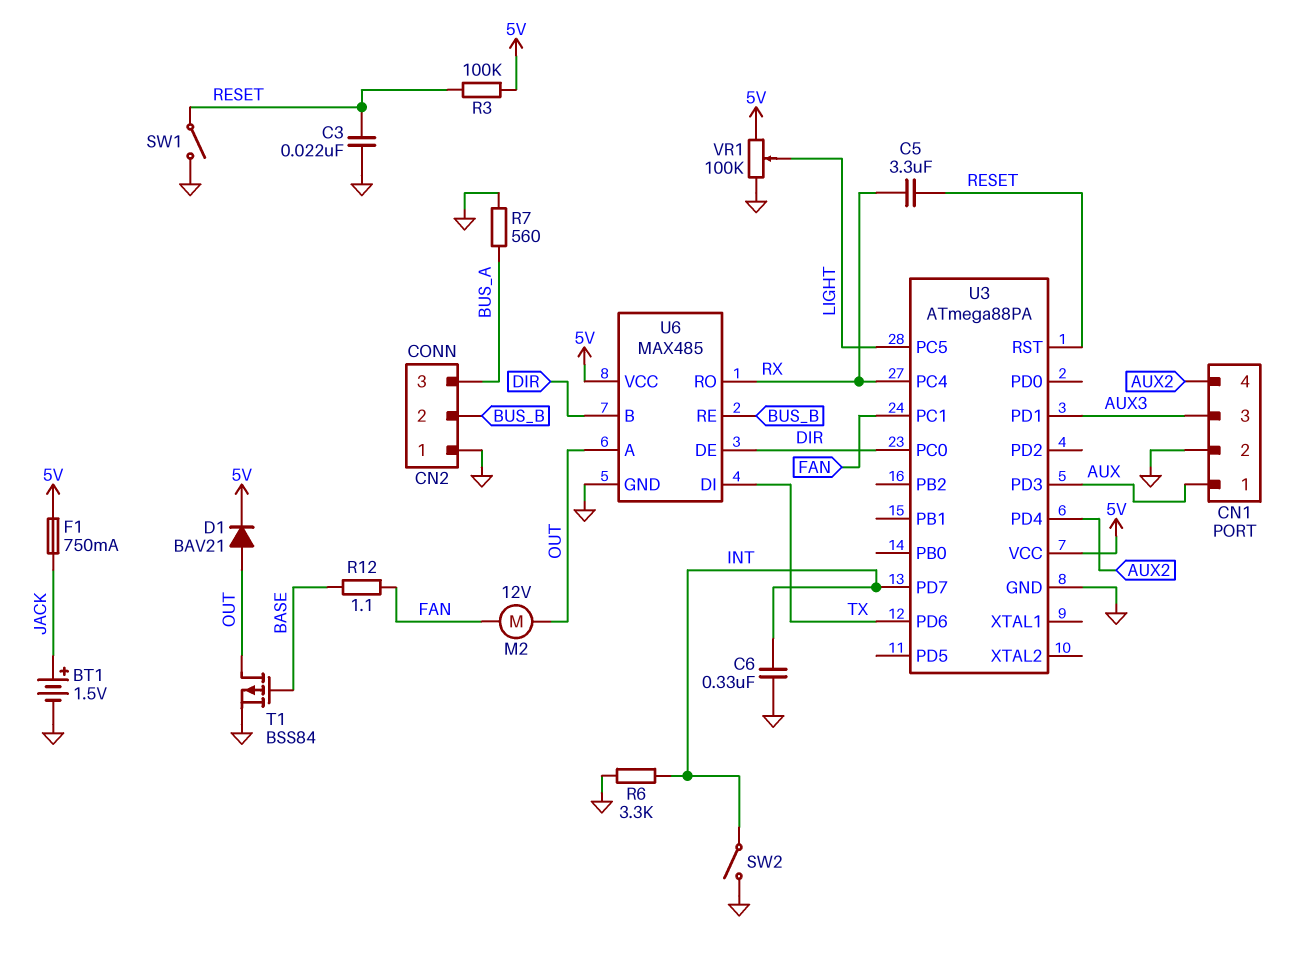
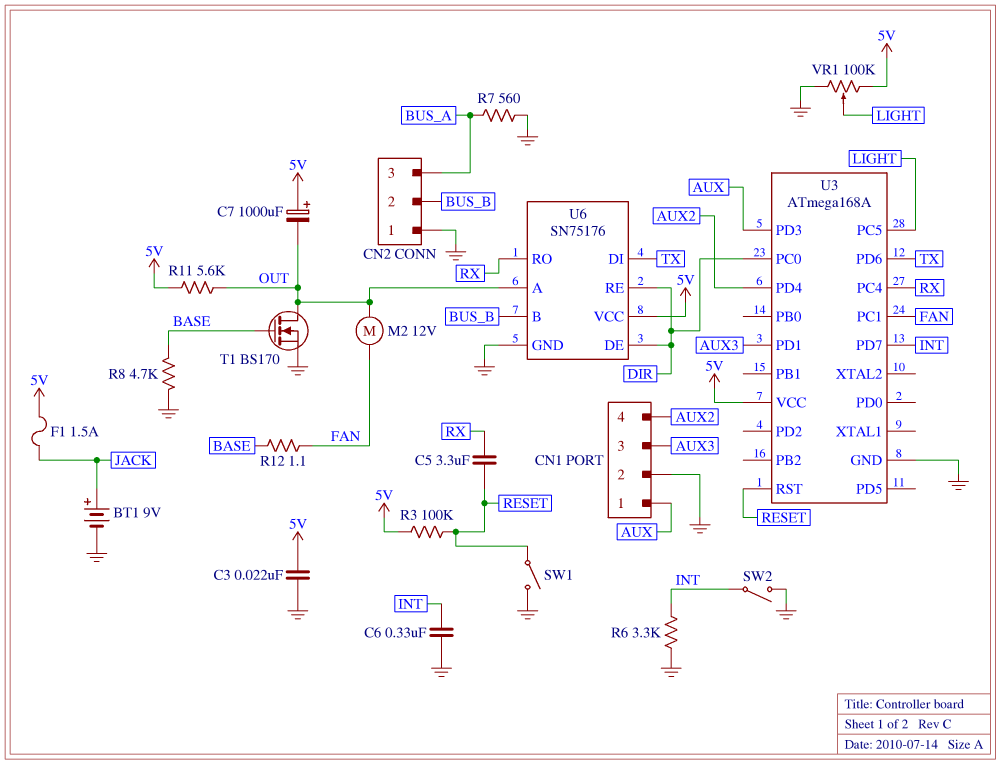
BT1: 1.5V (plus JACK, minus GND) -> 9V (plus JACK, minus GND)
C3: 22nF (GND, RESET) -> 22nF (5V, GND)
C7: none -> 1000uF (plus 5V, minus OUT)
D1: diode BAV21 (A OUT, K 5V) -> none
F1: 750mA (5V, JACK) -> 1.5A (5V, JACK)
R8: none -> 4.7k (BASE, GND)
R11: none -> 5.6k (5V, OUT)
T1: PMOS BSS84 (G BASE, D OUT, S GND) -> NMOS BS170 (G BASE, D OUT, S GND)
U3: ATmega88PA -> ATmega168A
U6: MAX485 -> SN75176
U6 pin B: DIR -> BUS_B
U6 pin RE: BUS_B -> DIR

